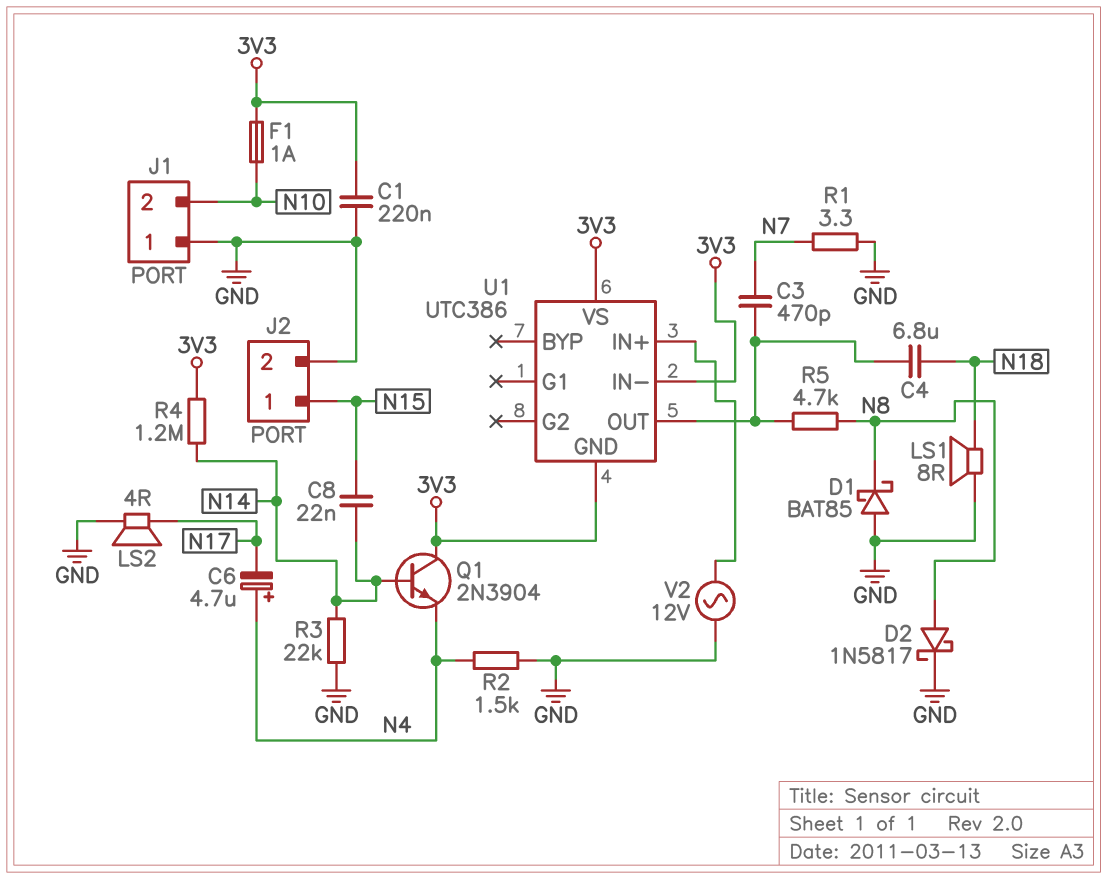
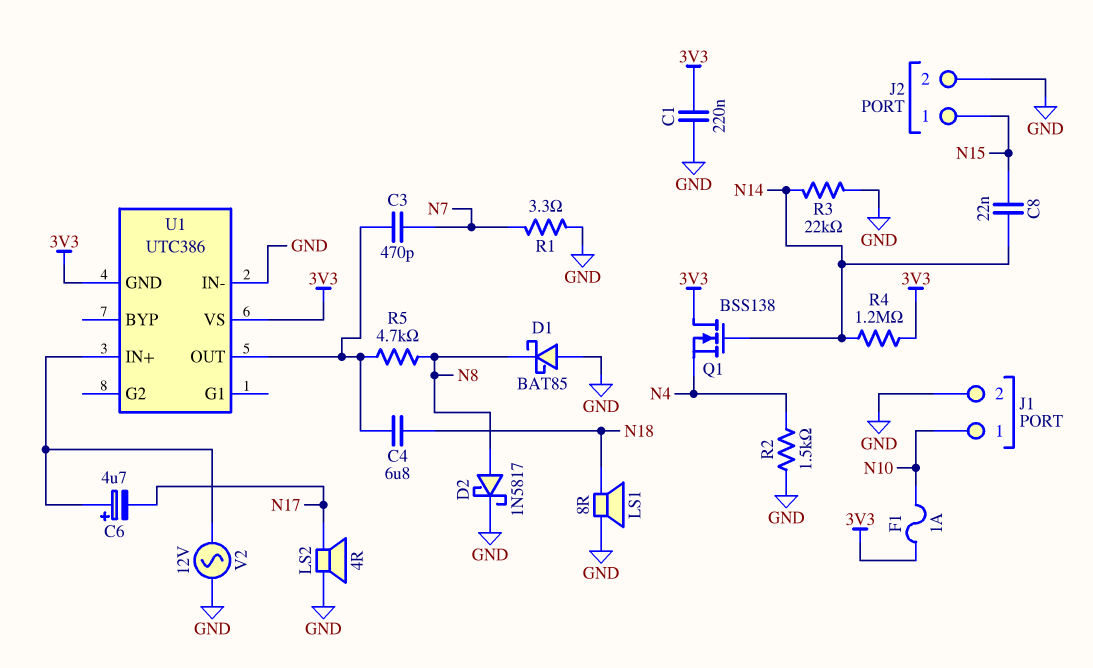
C6: 4.7uF (plus N4, minus N17) -> 4.7uF (plus U1/IN+, minus N17)
J1 pin 1: GND -> N10
J1 pin 2: N10 -> GND
Q1: NPN 2N3904 (B N14, C 3V3, E N4) -> NMOS BSS138 (G N14, D 3V3, S N4)
U1 pin IN-: 3V3 -> GND

